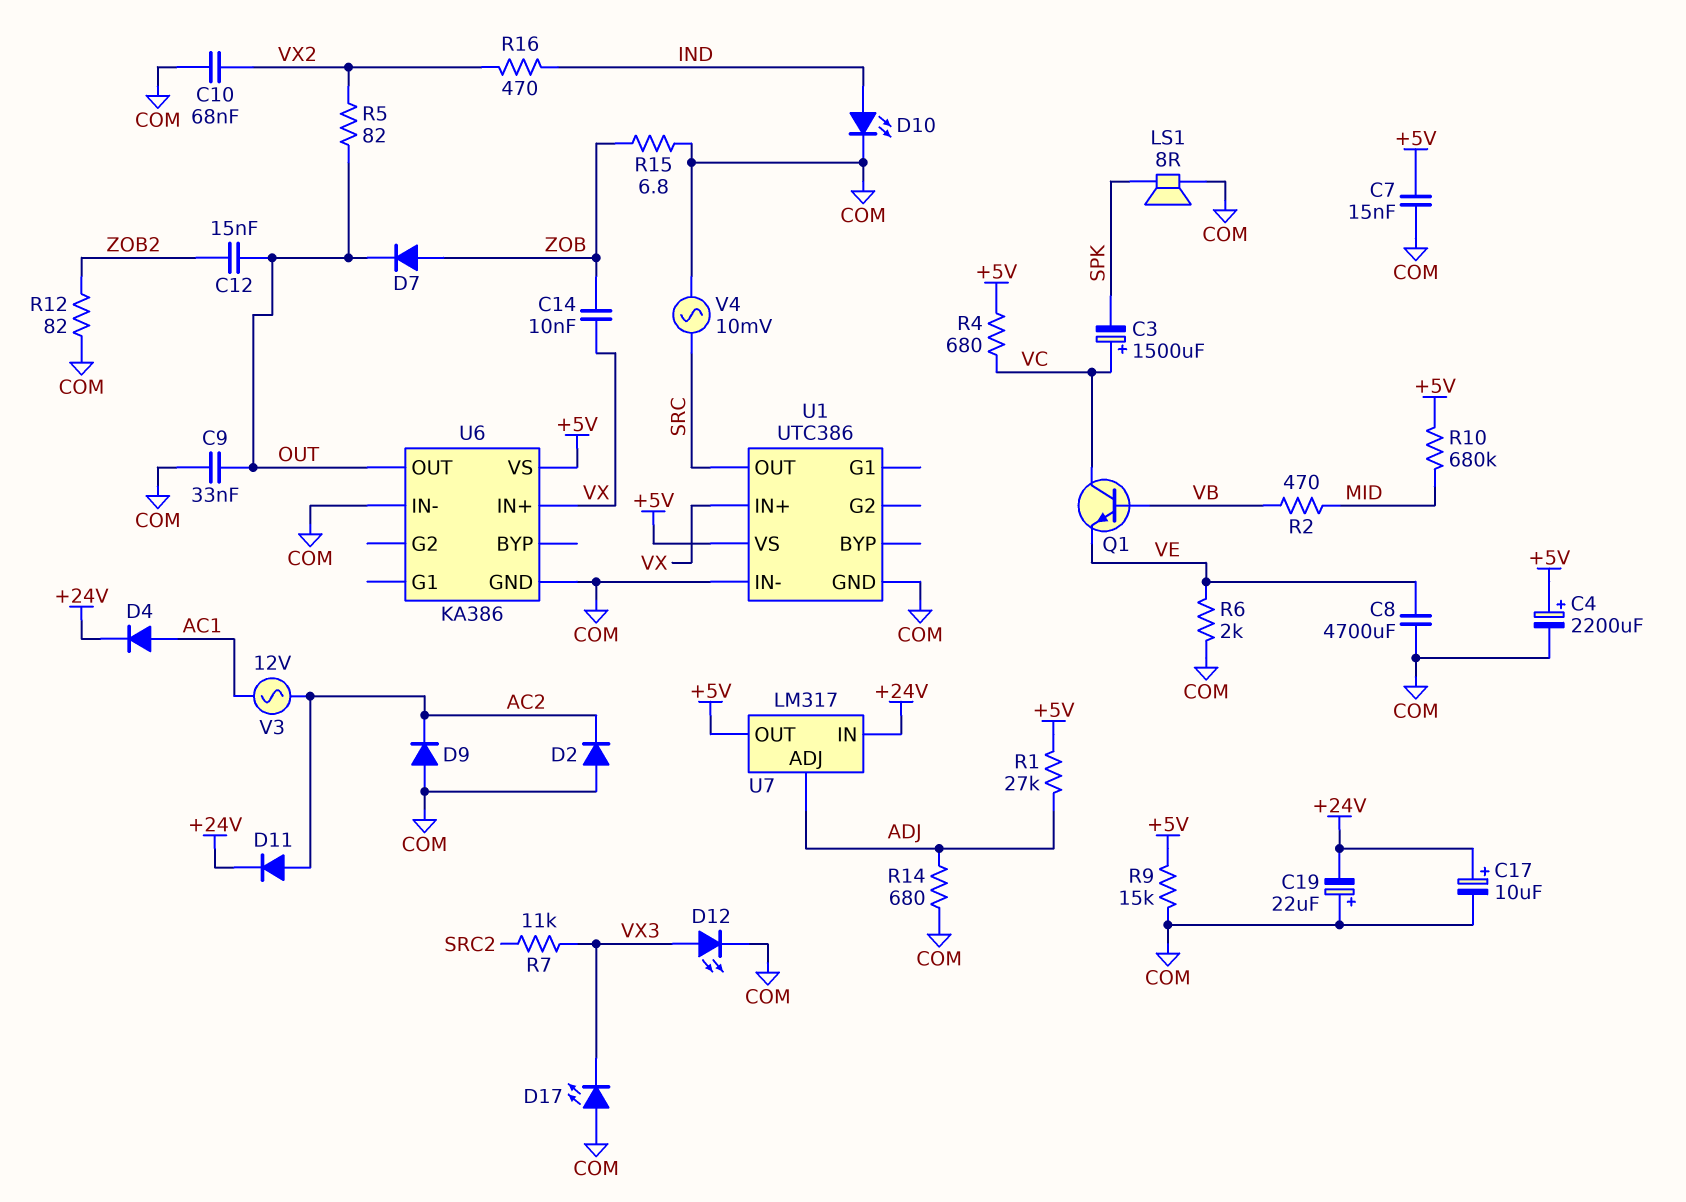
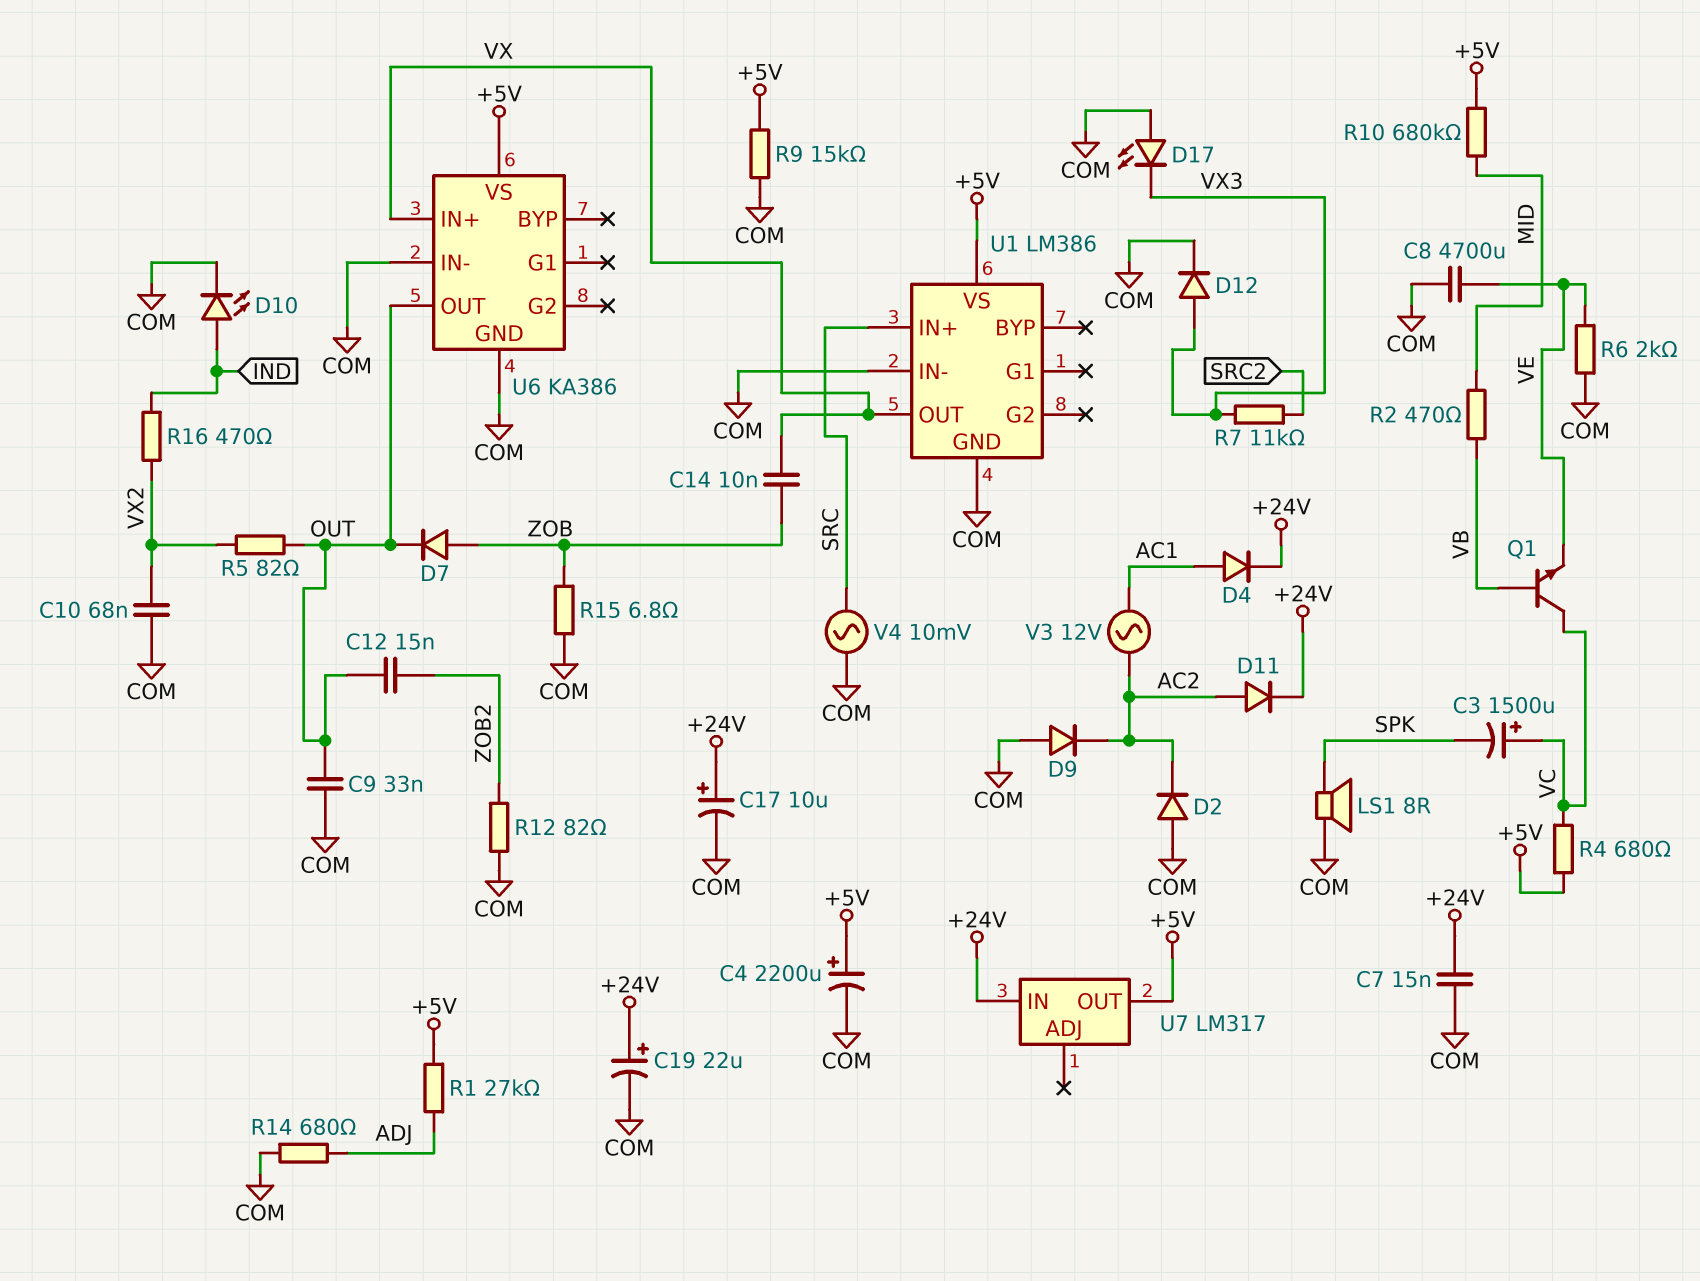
C7: 15nF (+5V, COM) -> 15nF (+24V, COM)
C19: 22uF (plus COM, minus +24V) -> 22uF (plus +24V, minus COM)
D12: LED (A VX3, K COM) -> diode (A VX3, K COM)
U1: UTC386 -> LM386
U1 pin IN+: VX -> SRC
U1 pin OUT: SRC -> VX
U7 pin ADJ: ADJ -> none

